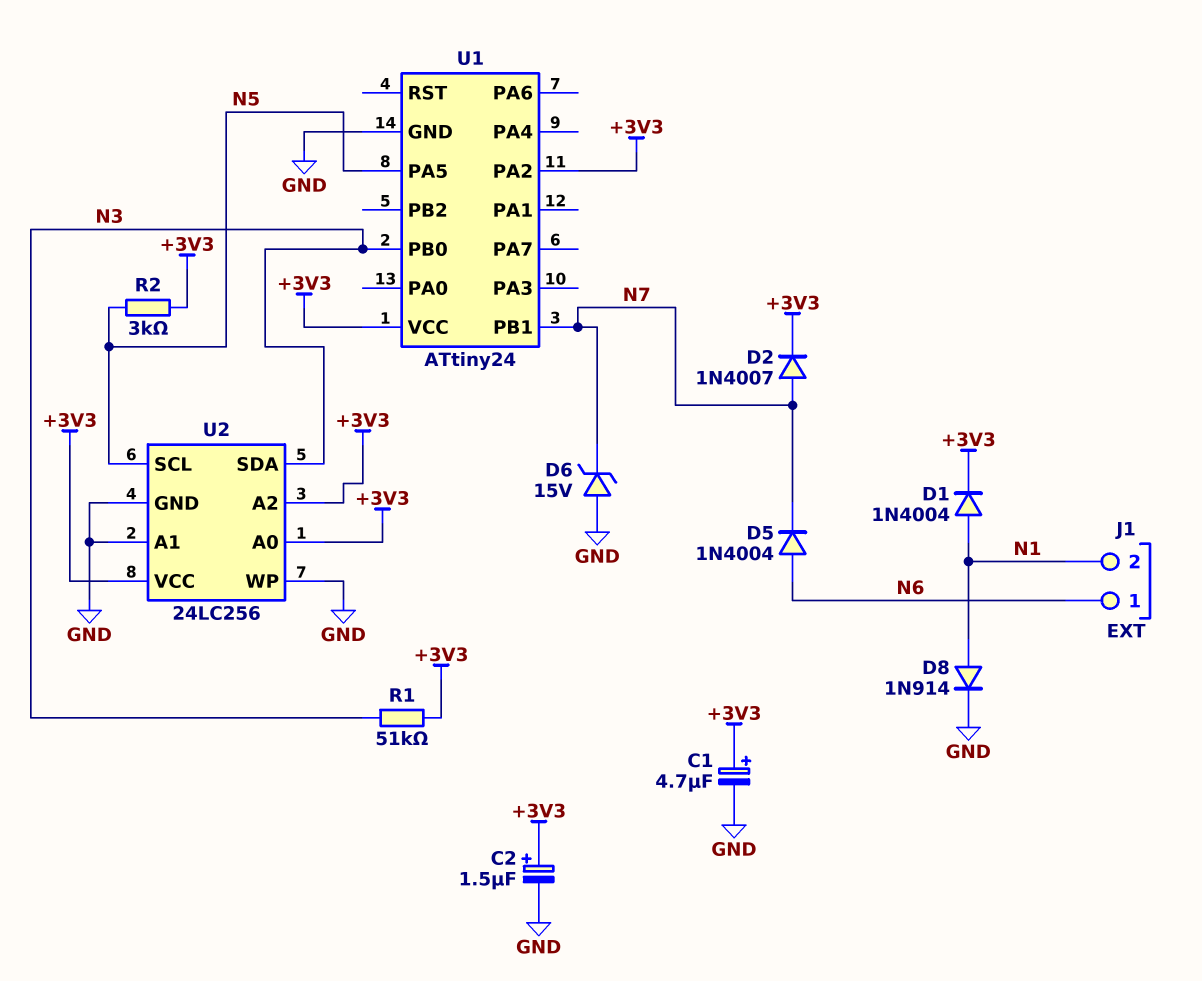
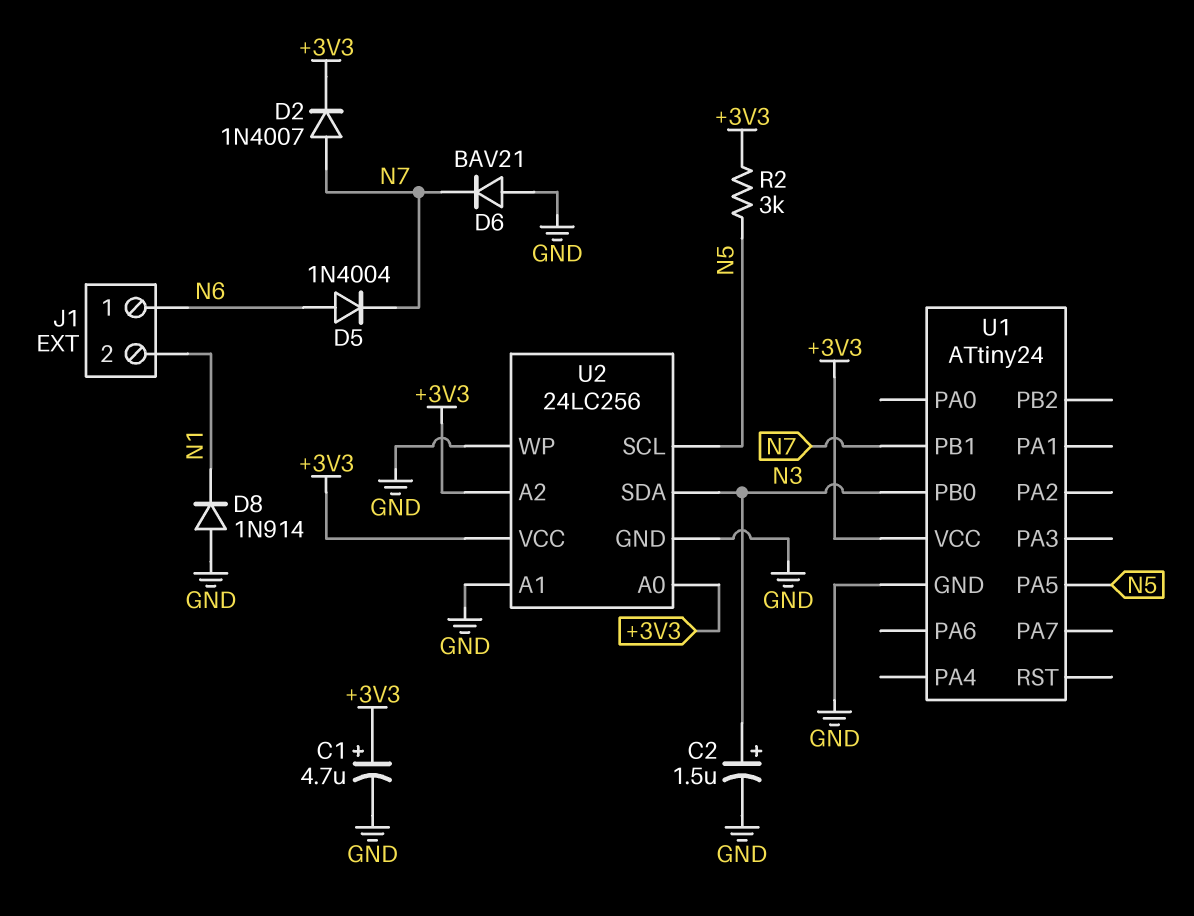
C2: 1.5uF (plus +3V3, minus GND) -> 1.5uF (plus N3, minus GND)
D1: diode 1N4004 (A N1, K +3V3) -> none
D6: zener 15V (A GND, K N7) -> diode BAV21 (A GND, K N7)
D8: diode 1N914 (A N1, K GND) -> diode 1N914 (A GND, K N1)
R1: 51k (+3V3, N3) -> none
U1 pin PA2: +3V3 -> none

